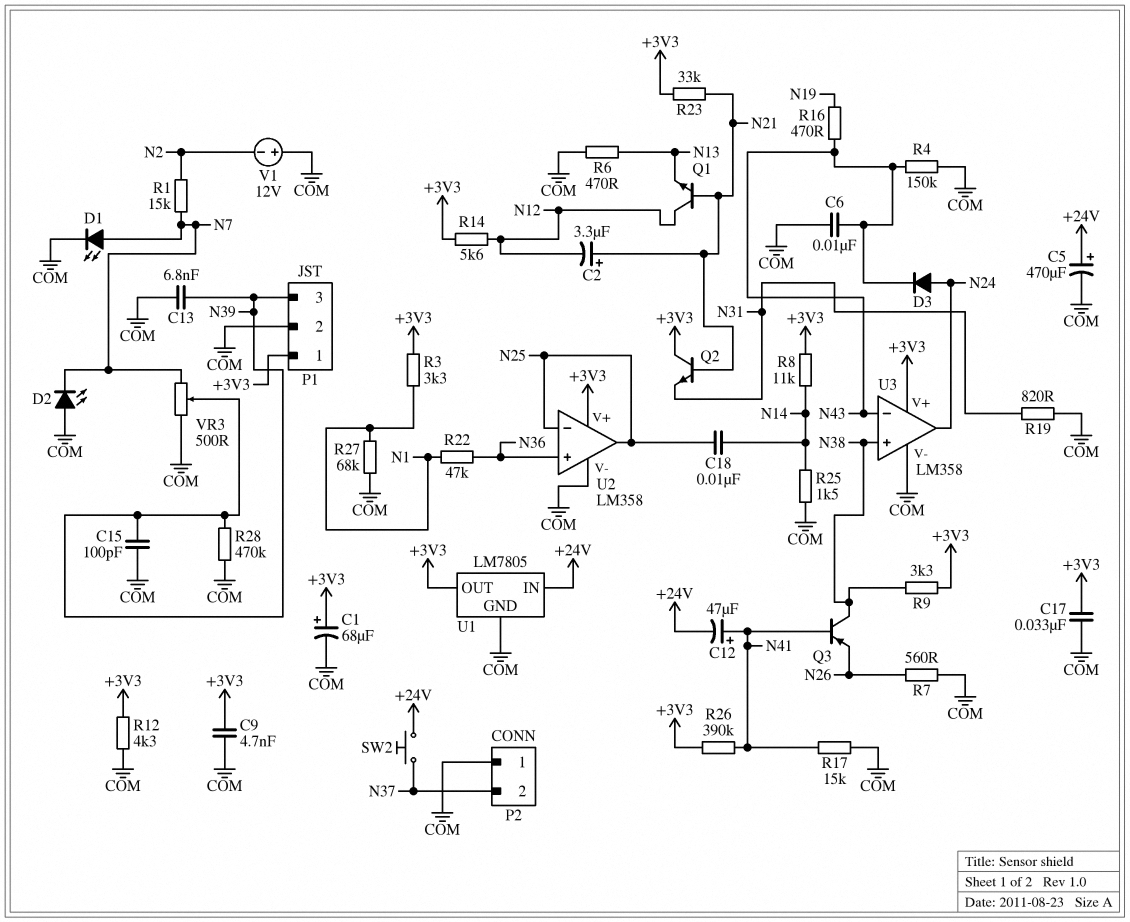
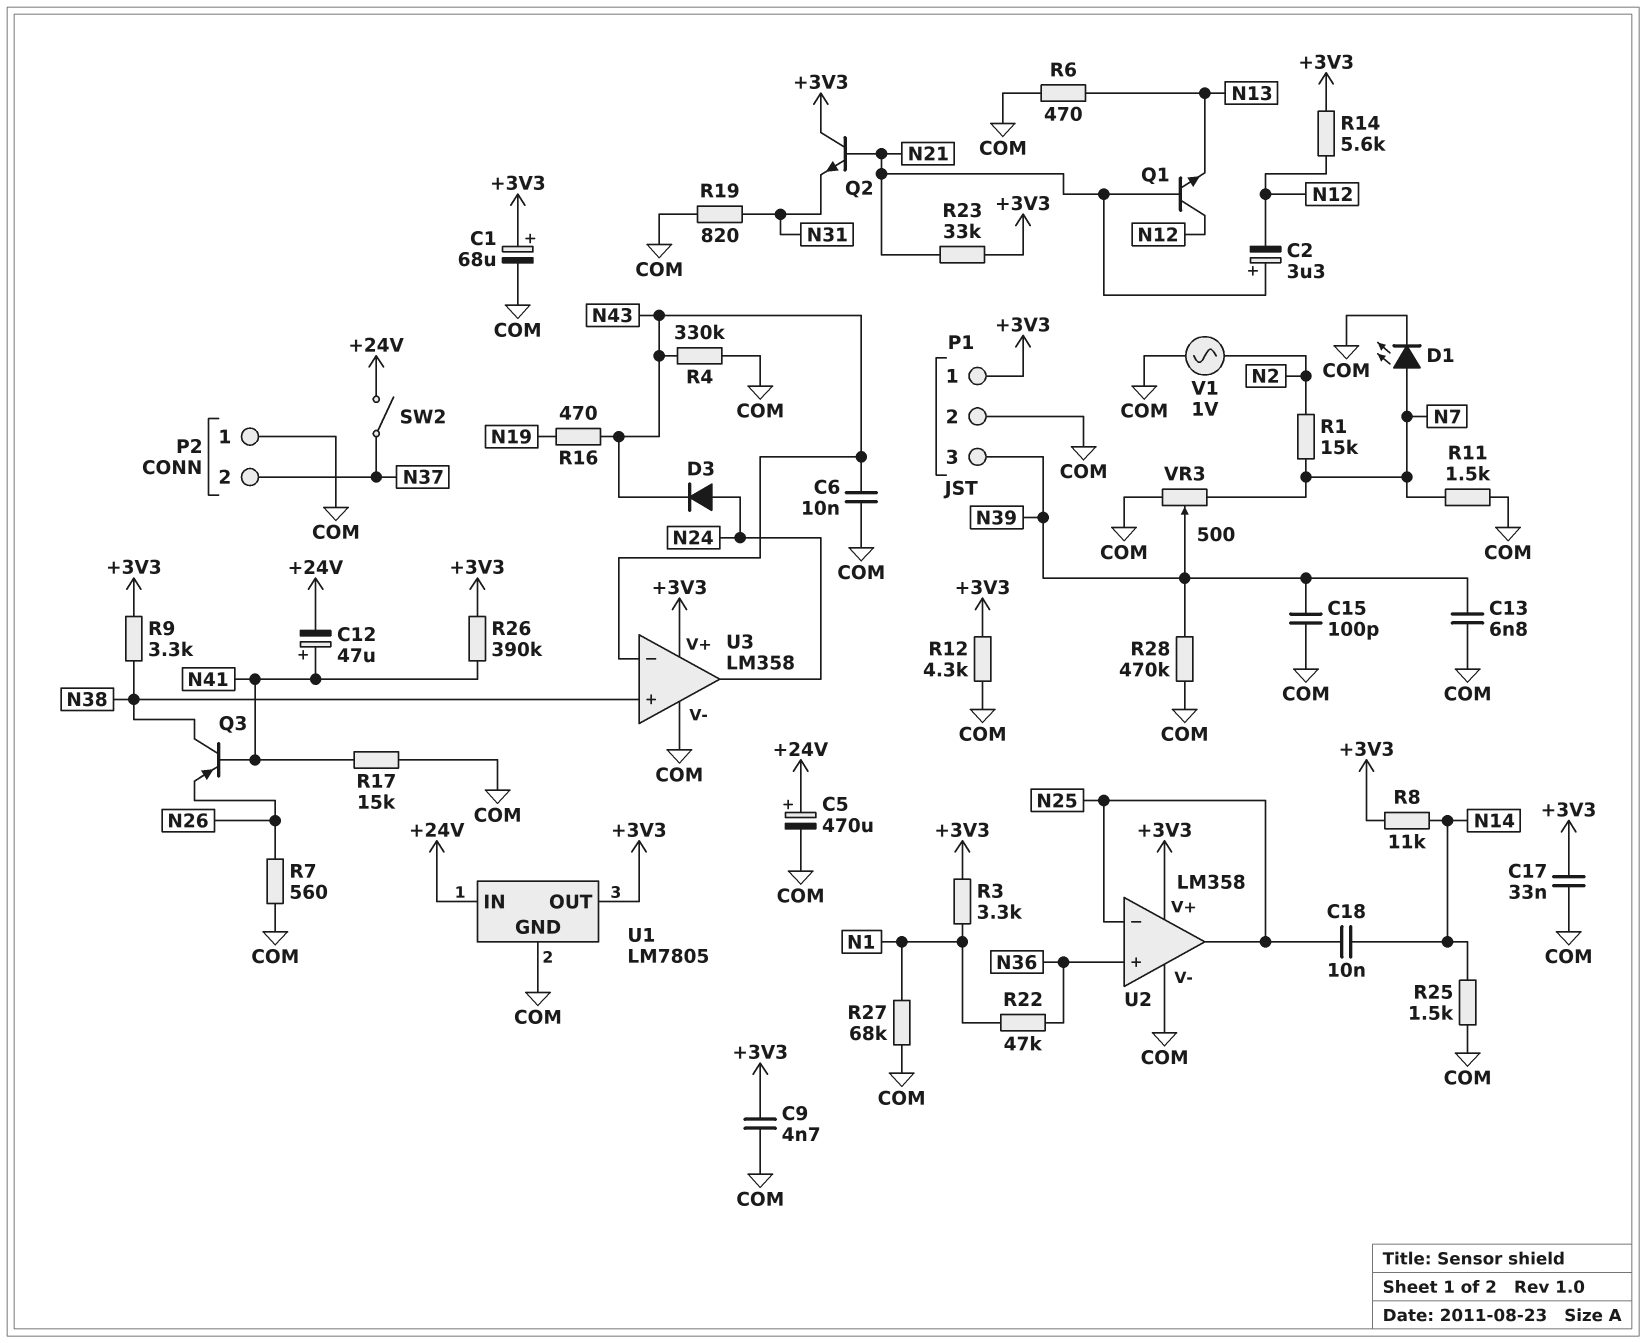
D2: LED (A COM, K N7) -> none
R4: 150k (COM, N43) -> 330k (COM, N43)
R11: none -> 1.5k (COM, N7)
SW2: button (+24V, N37) -> switch (+24V, N37)
V1: 12V (plus COM, minus N2) -> AC 1V (COM, N2)

